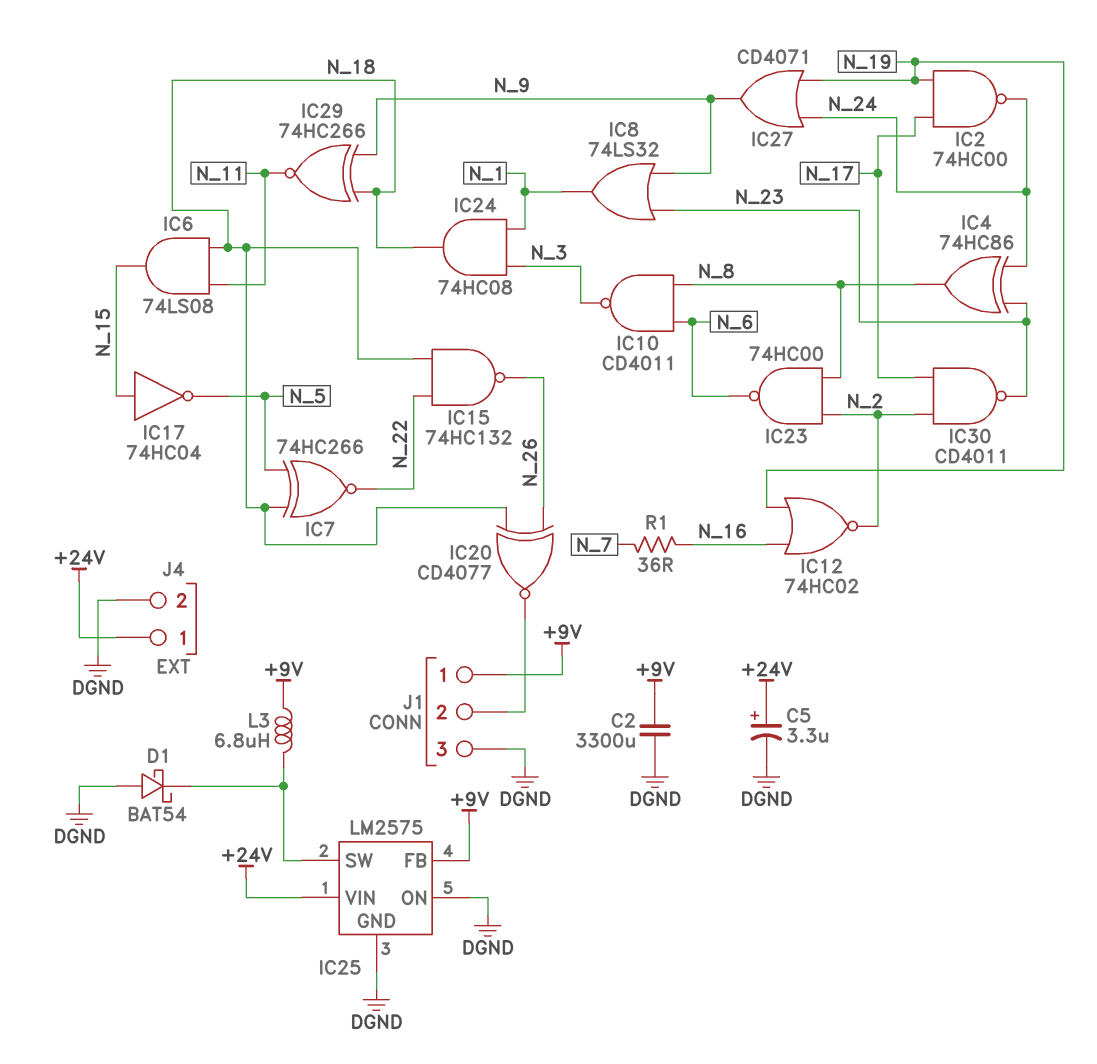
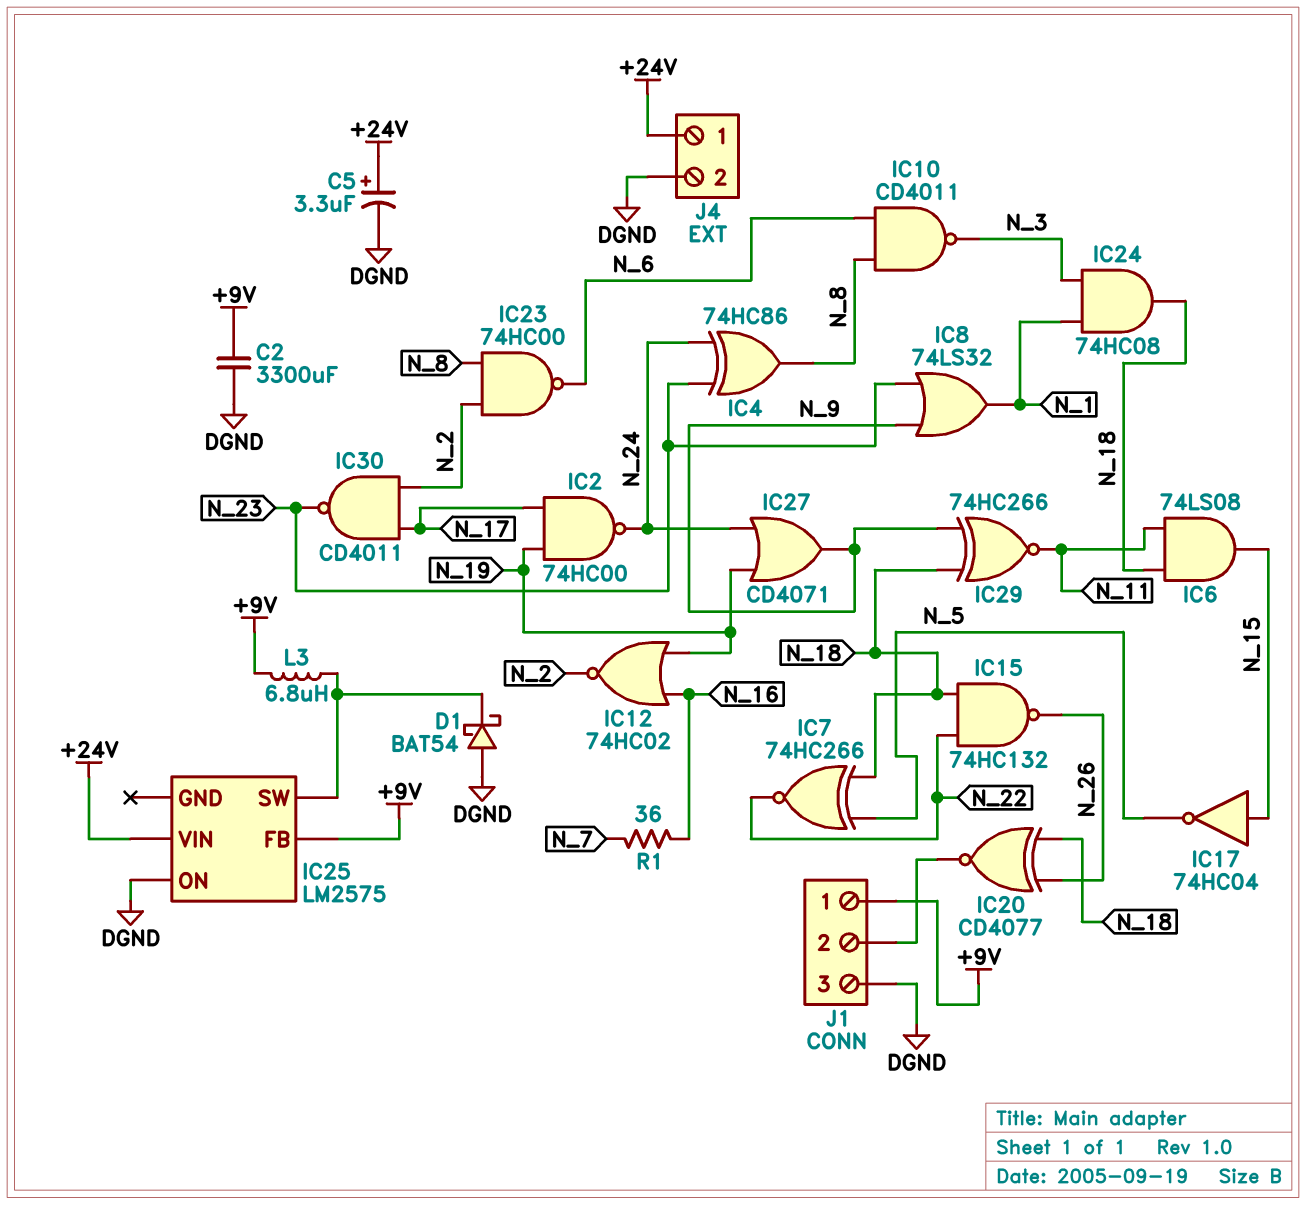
IC25 pin GND: DGND -> none

